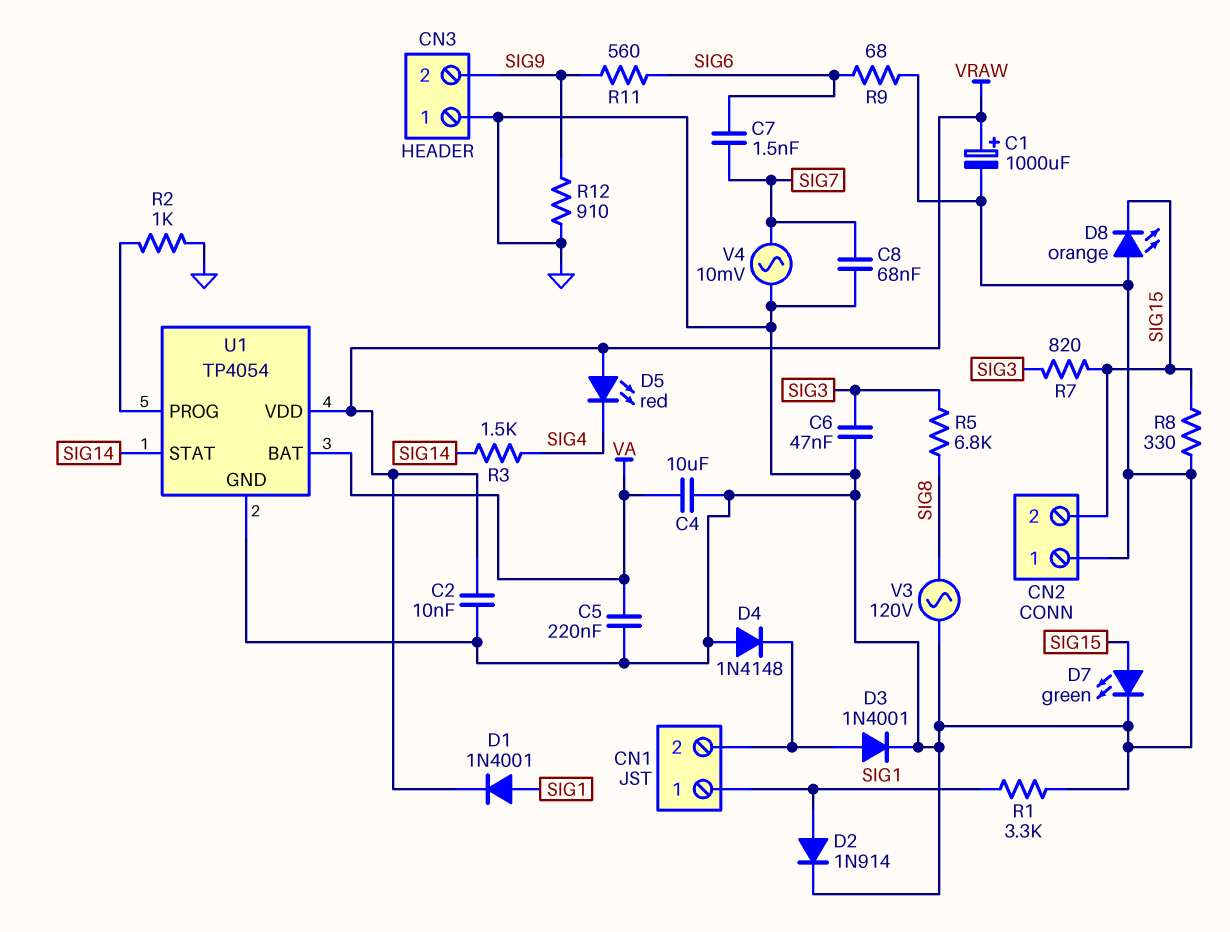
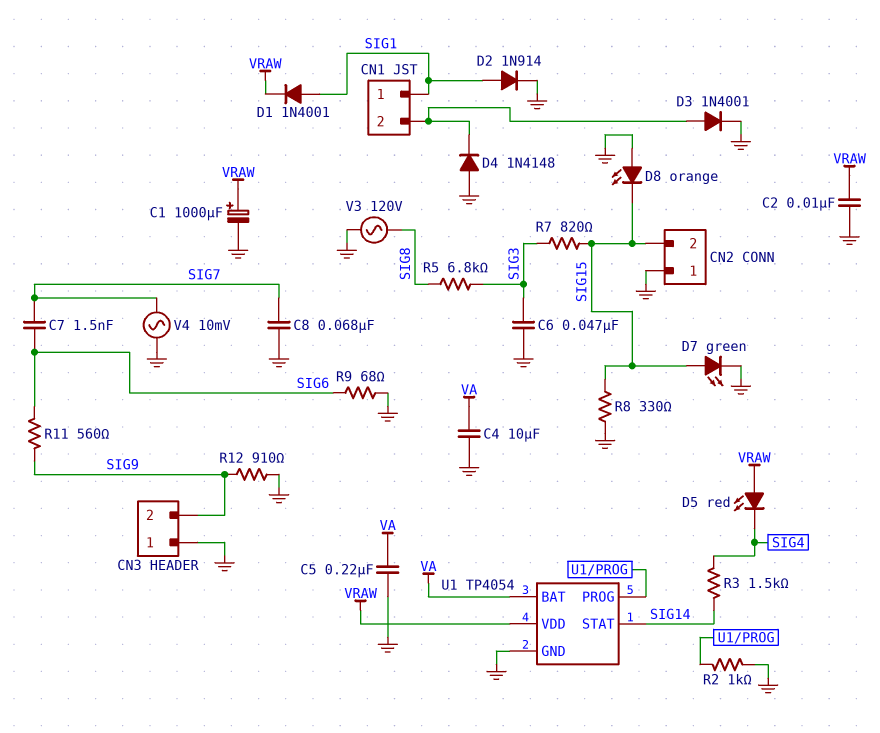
R1: 3.3k (GND, SIG1) -> none

